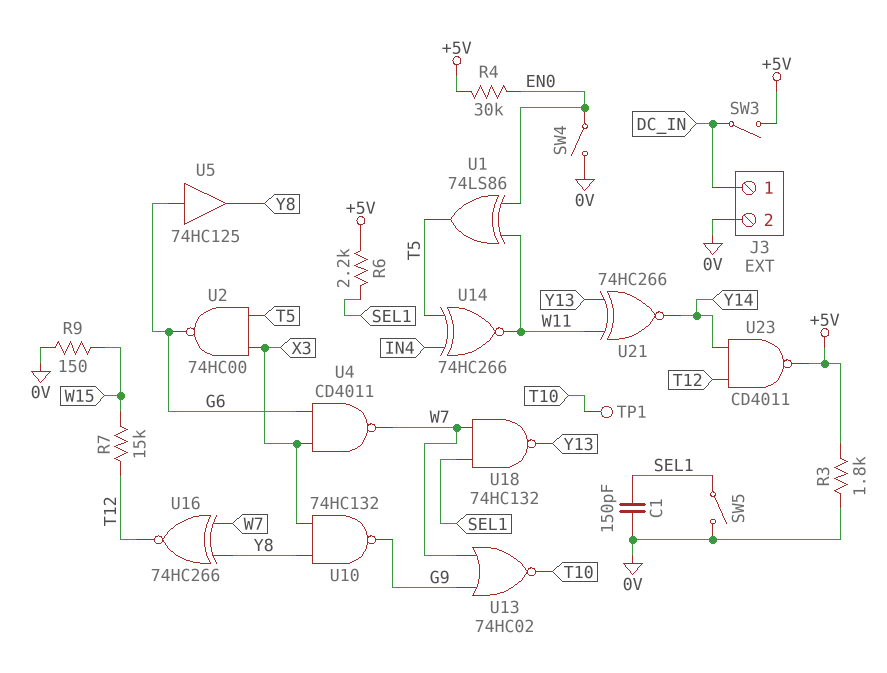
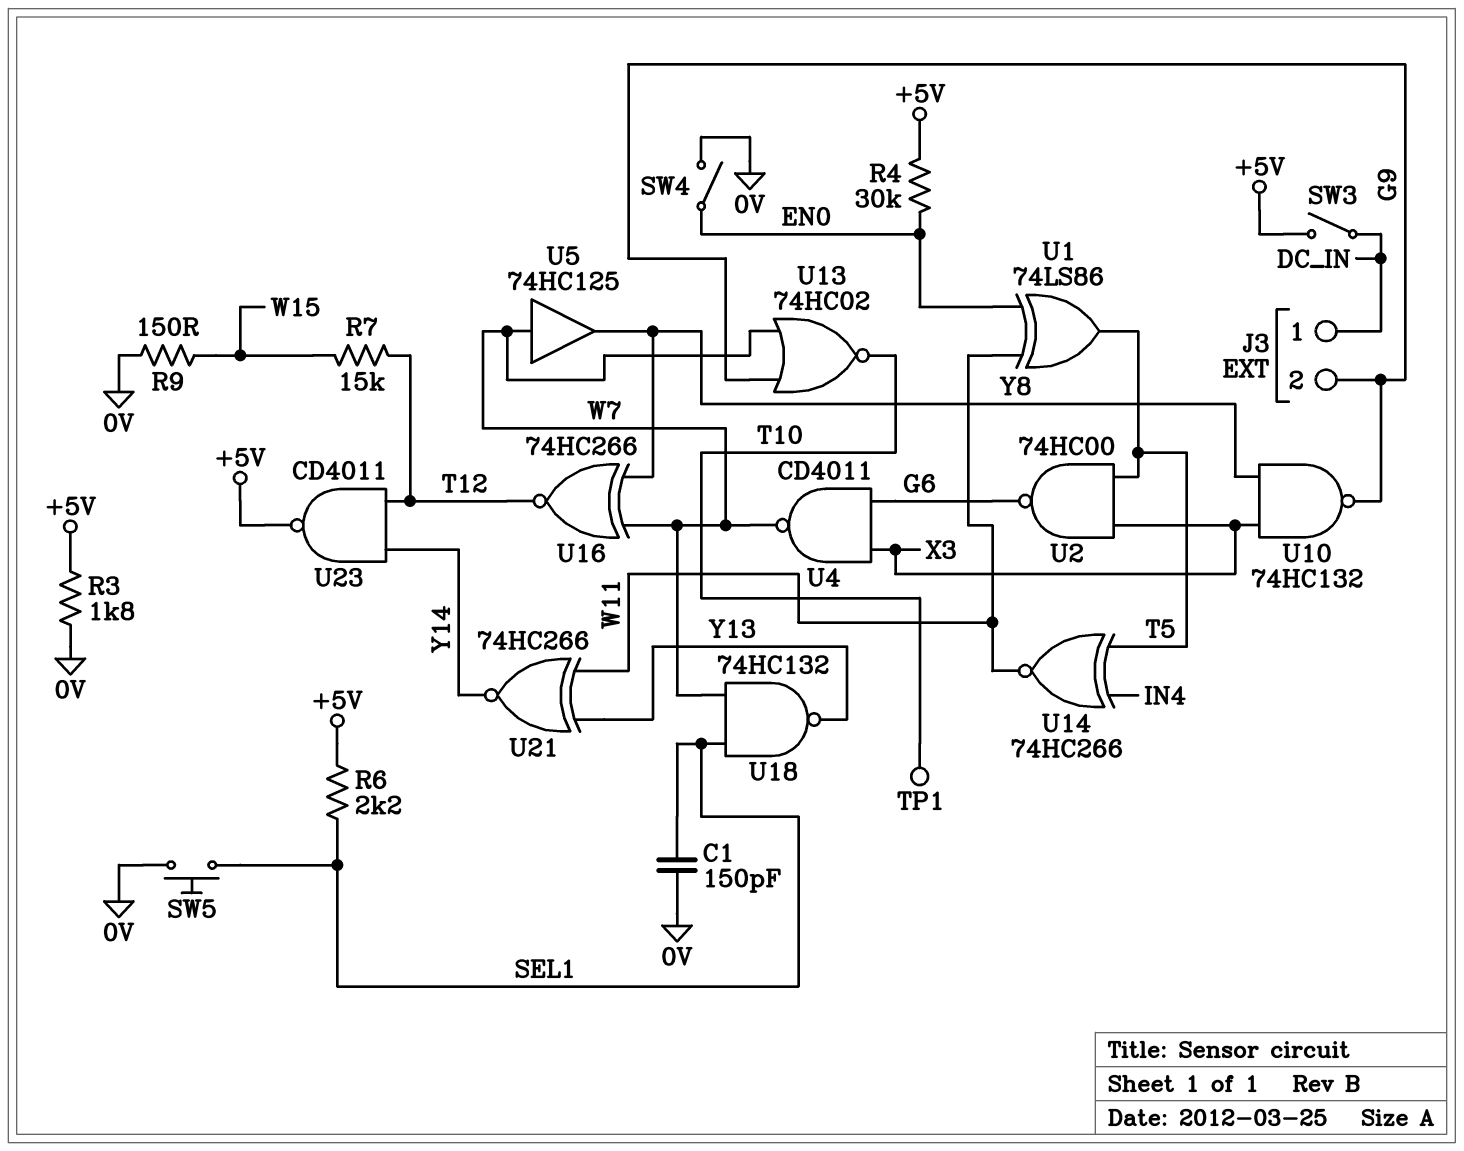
J3 pin 2: 0V -> G9
SW5: switch (0V, SEL1) -> button (0V, SEL1)
U5: buffer 74HC125 (in G6, out Y8) -> buffer 74HC125 (in W7, out Y8)

